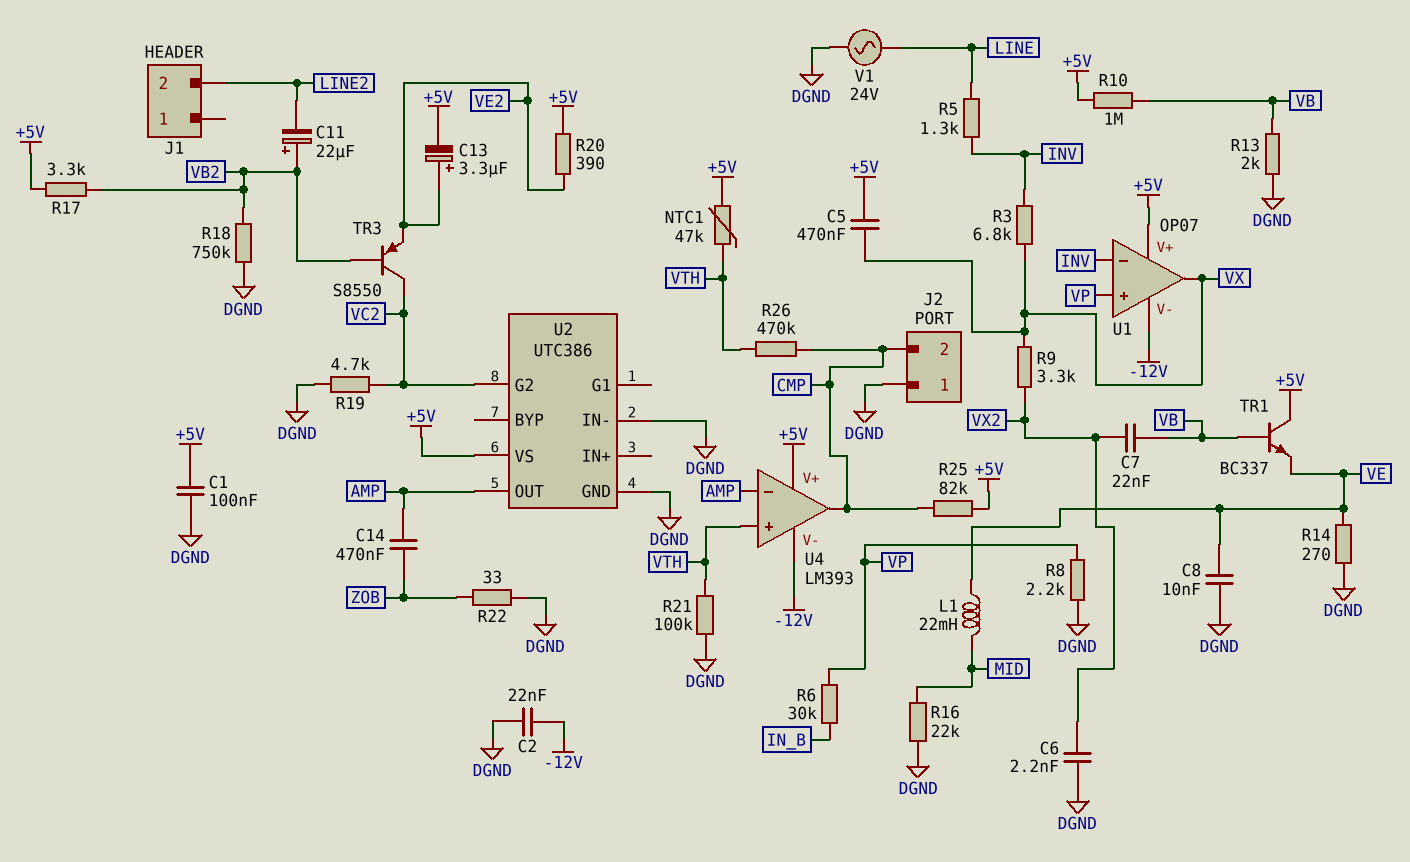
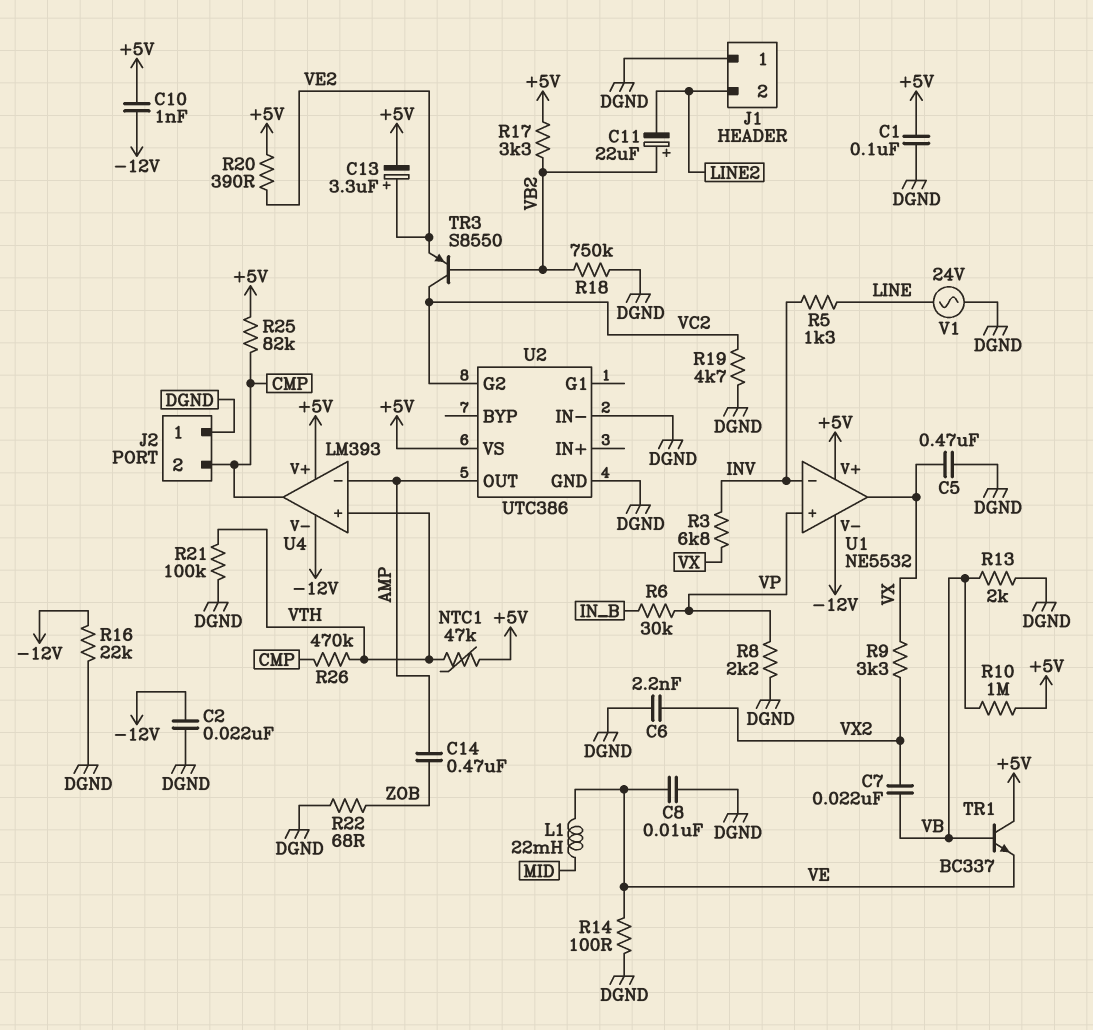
C5: 470nF (+5V, VX) -> 470nF (DGND, VX)
C10: none -> 1nF (+5V, -12V)
J1 pin 1: none -> DGND
R14: 270 (DGND, VE) -> 100 (DGND, VE)
R16: 22k (DGND, MID) -> 22k (-12V, DGND)
R22: 33 (DGND, ZOB) -> 68 (DGND, ZOB)
U1: OP07 -> NE5532

